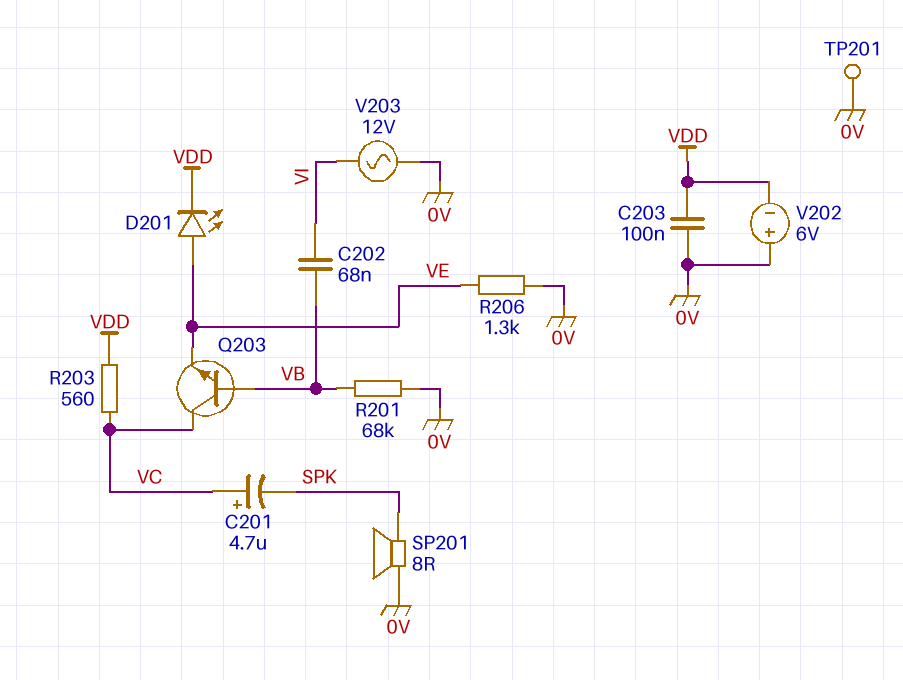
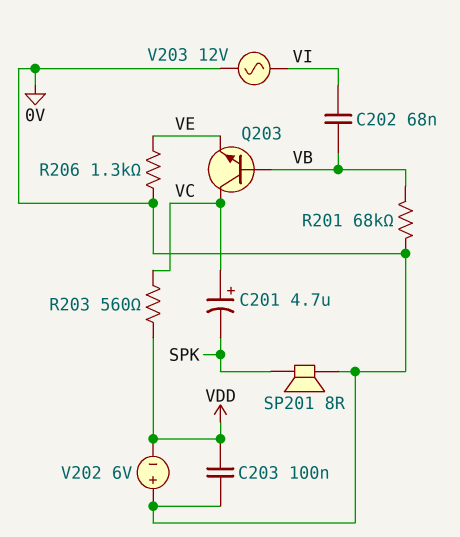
D201: LED (A VE, K VDD) -> none
TP201: test point (0V) -> none

